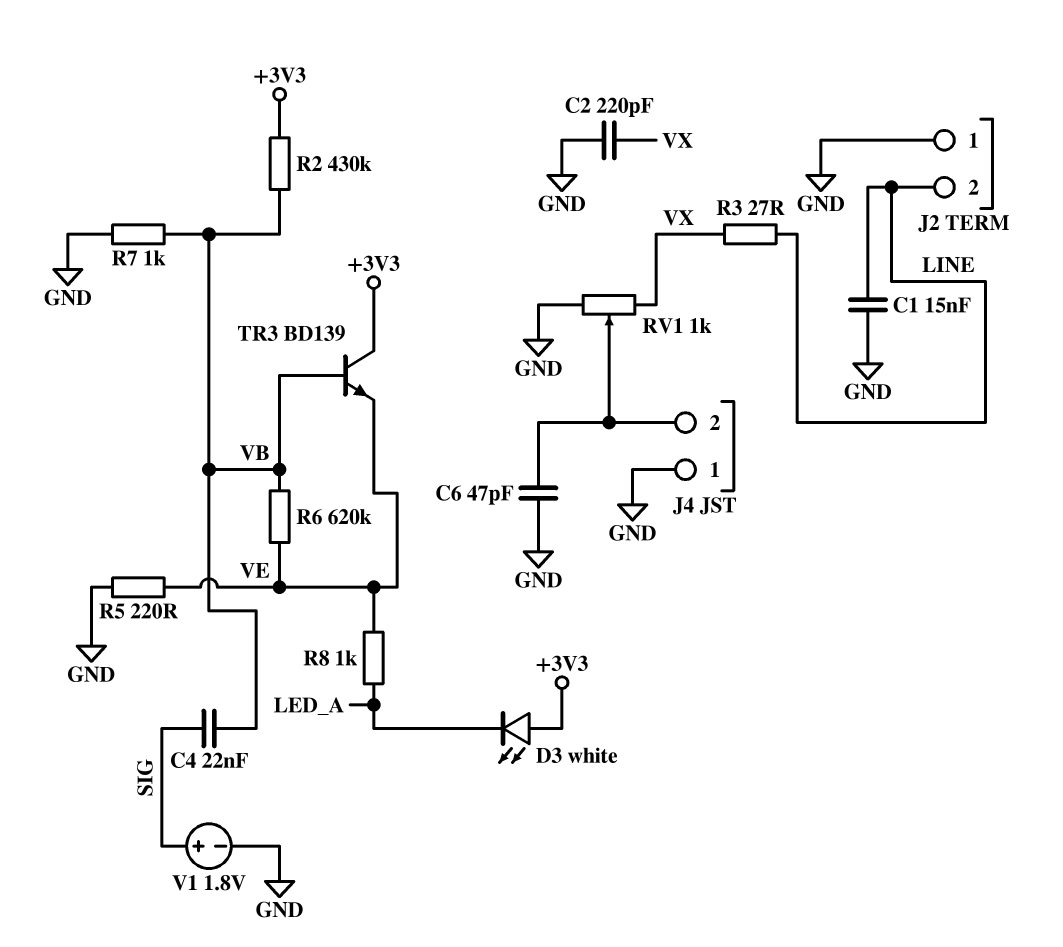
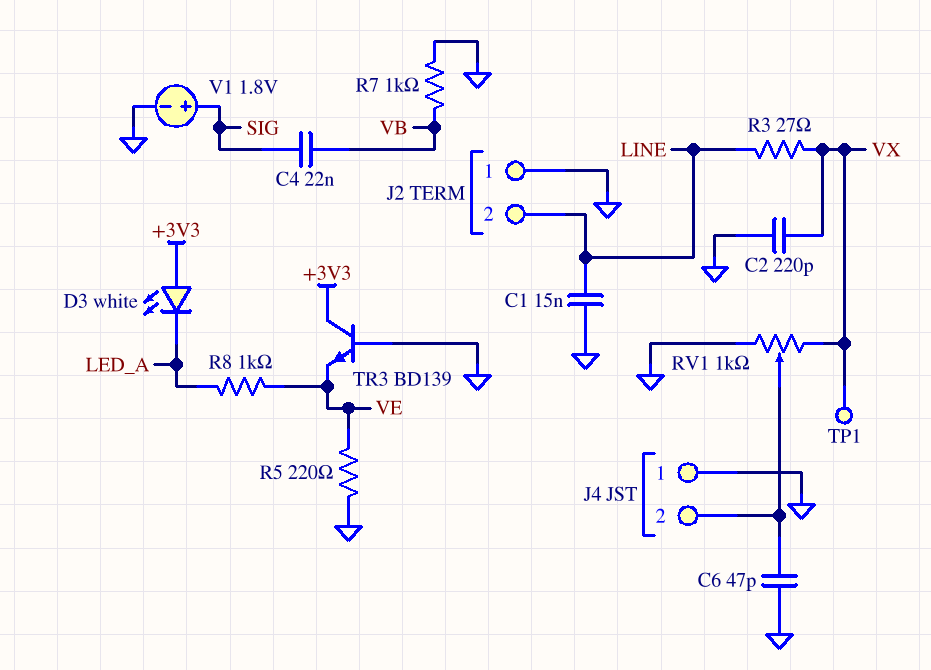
R2: 430k (+3V3, VB) -> none
R6: 620k (VB, VE) -> none
TP1: none -> test point (VX)
TR3: NPN BD139 (B VB, C +3V3, E VE) -> NPN BD139 (B GND, C +3V3, E VE)

